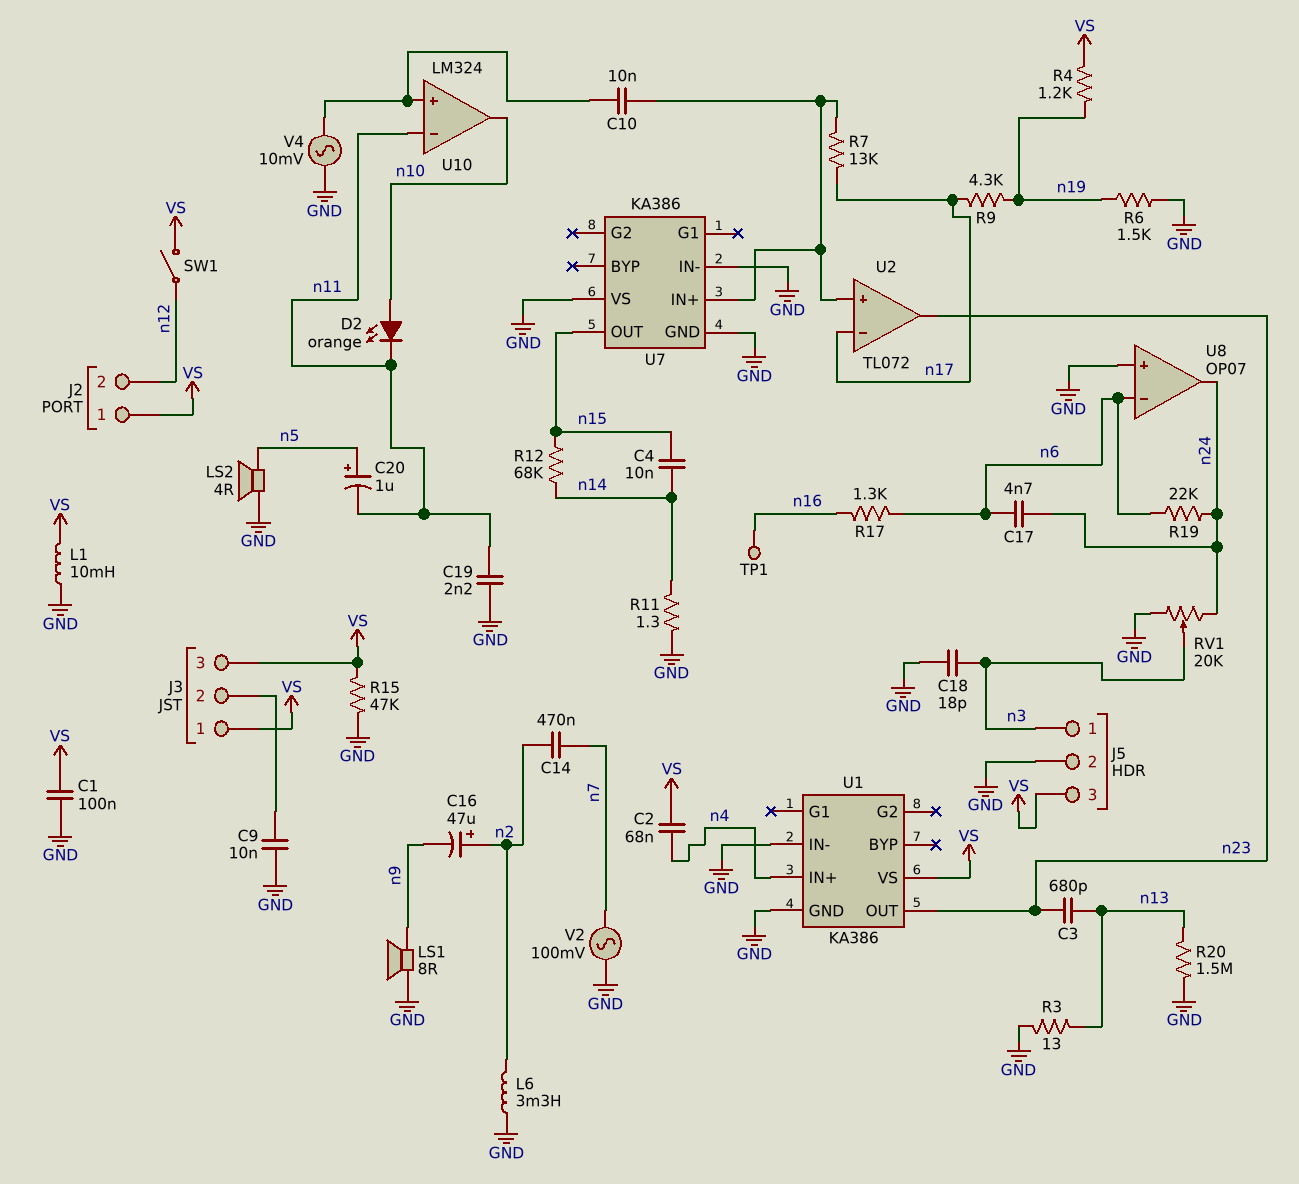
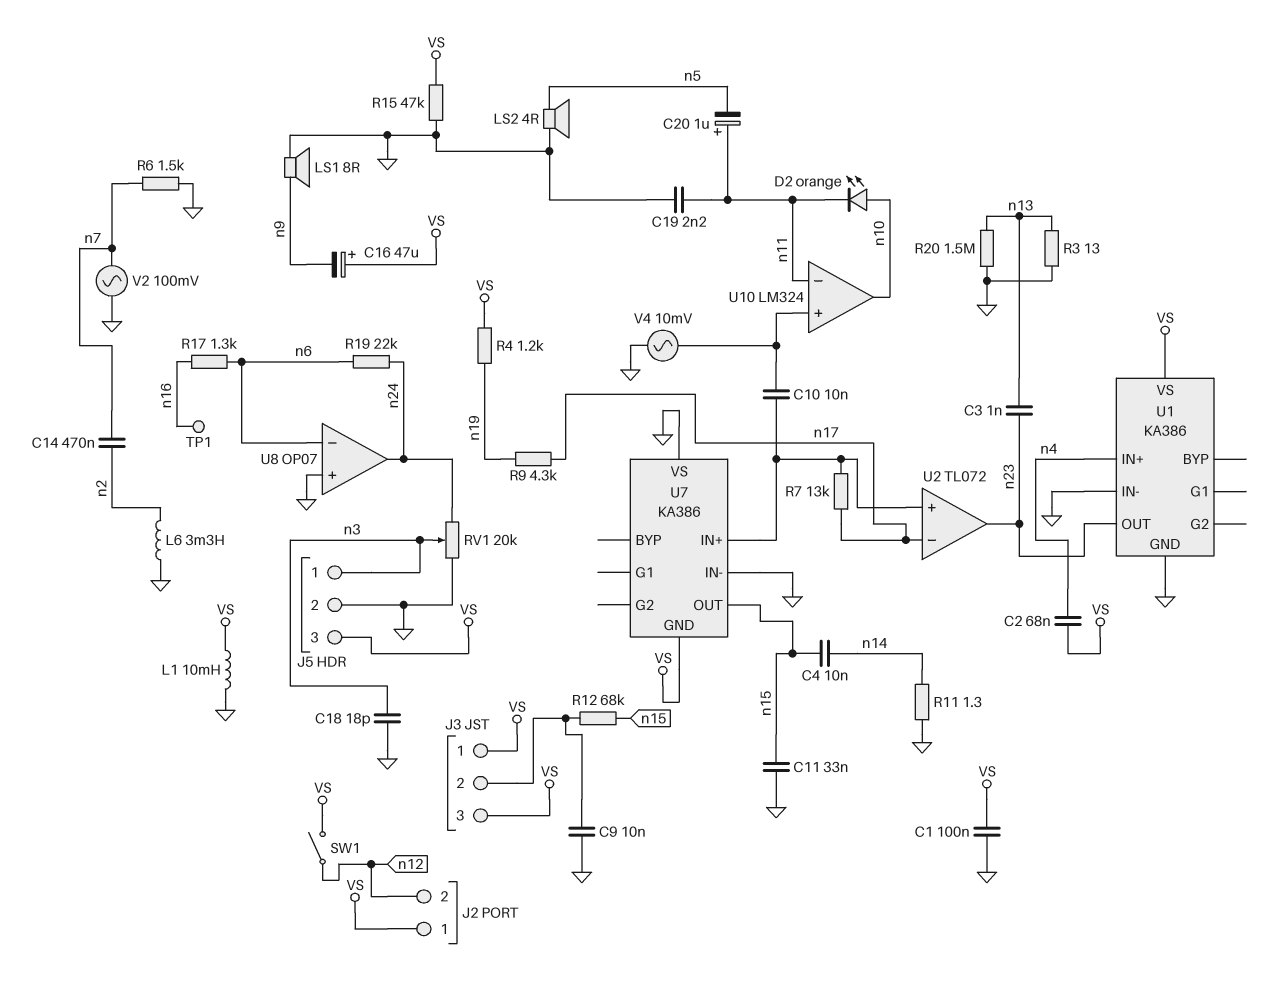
C3: 680pF (n13, n23) -> 1nF (n13, n23)
C11: none -> 33nF (GND, n15)
C16: 47uF (plus n2, minus n9) -> 47uF (plus VS, minus n9)
C17: 4.7nF (n6, n24) -> none
C20: 1uF (plus n5, minus n11) -> 1uF (plus n11, minus n5)
R6: 1.5k (GND, n19) -> 1.5k (GND, n7)
R12: 68k (n14, n15) -> 68k (J3/2, n15)
U7 pin GND: GND -> VS

